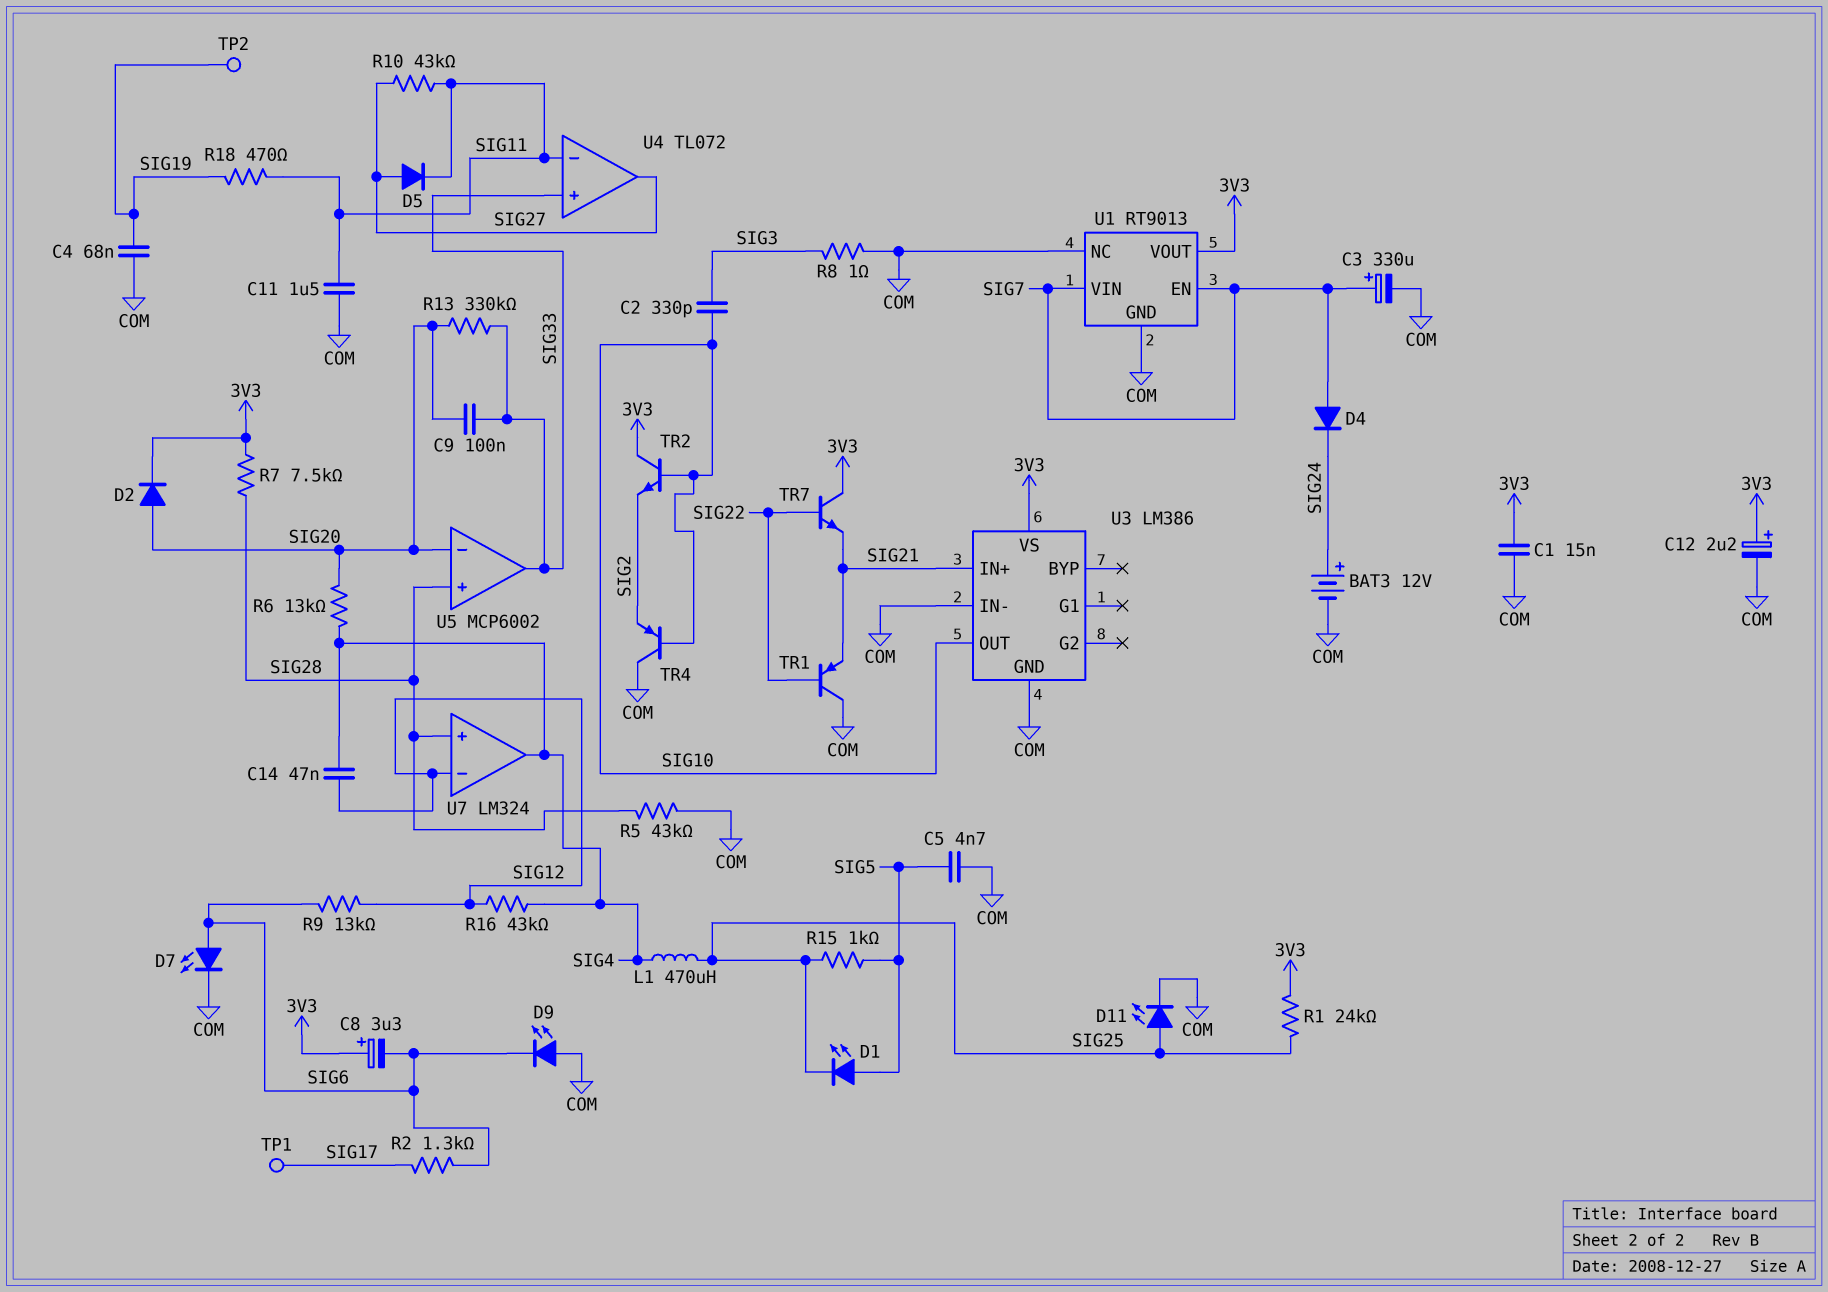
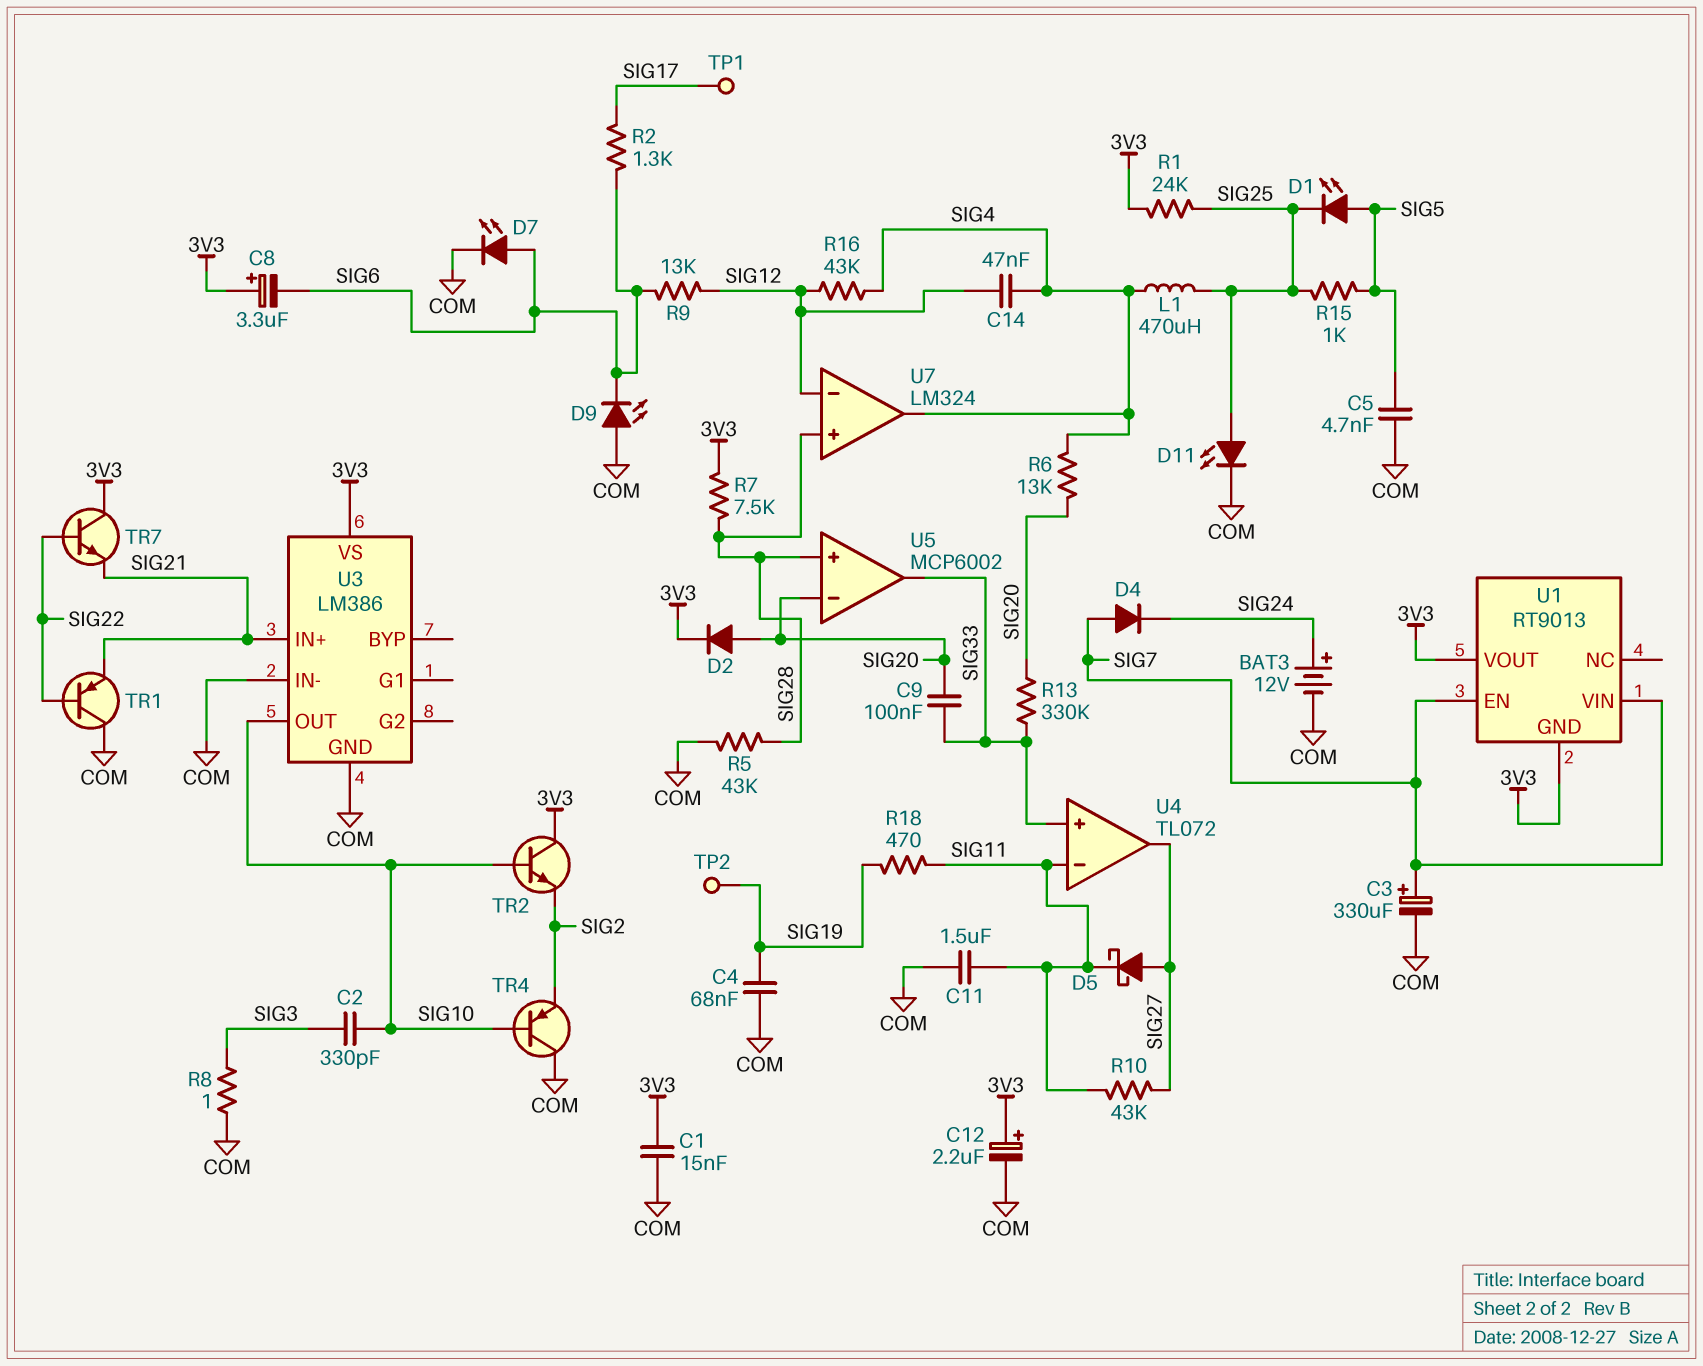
D5: diode (A SIG27, K SIG11) -> schottky (A SIG27, K SIG11)
U1 pin GND: COM -> 3V3
U1 pin NC: COM -> none

